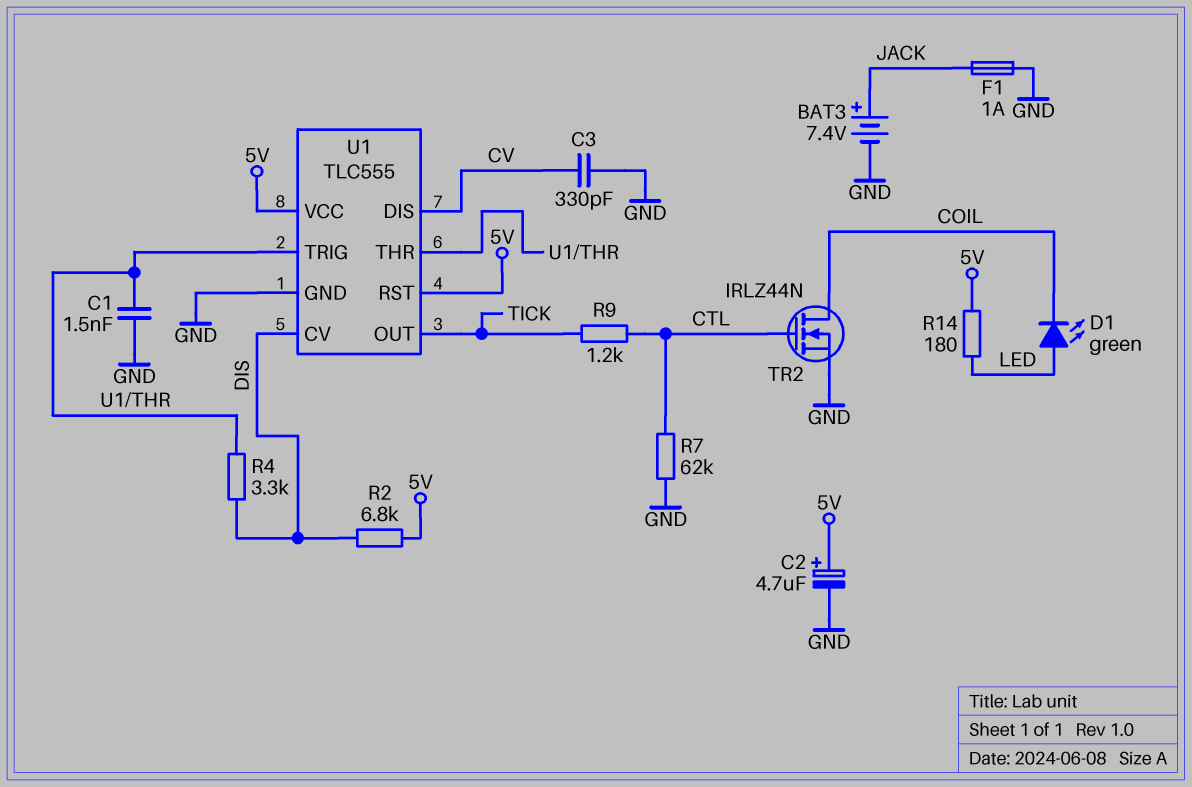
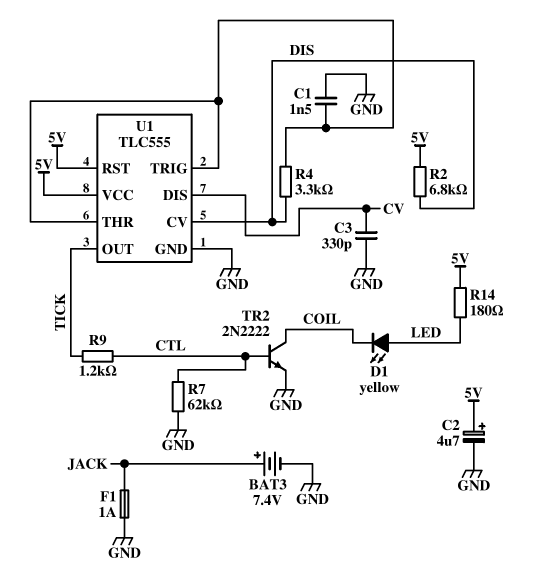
D1: LED green (A LED, K COIL) -> LED yellow (A LED, K COIL)
TR2: NMOS IRLZ44N (G CTL, D COIL, S GND) -> NPN 2N2222 (B CTL, C COIL, E GND)

